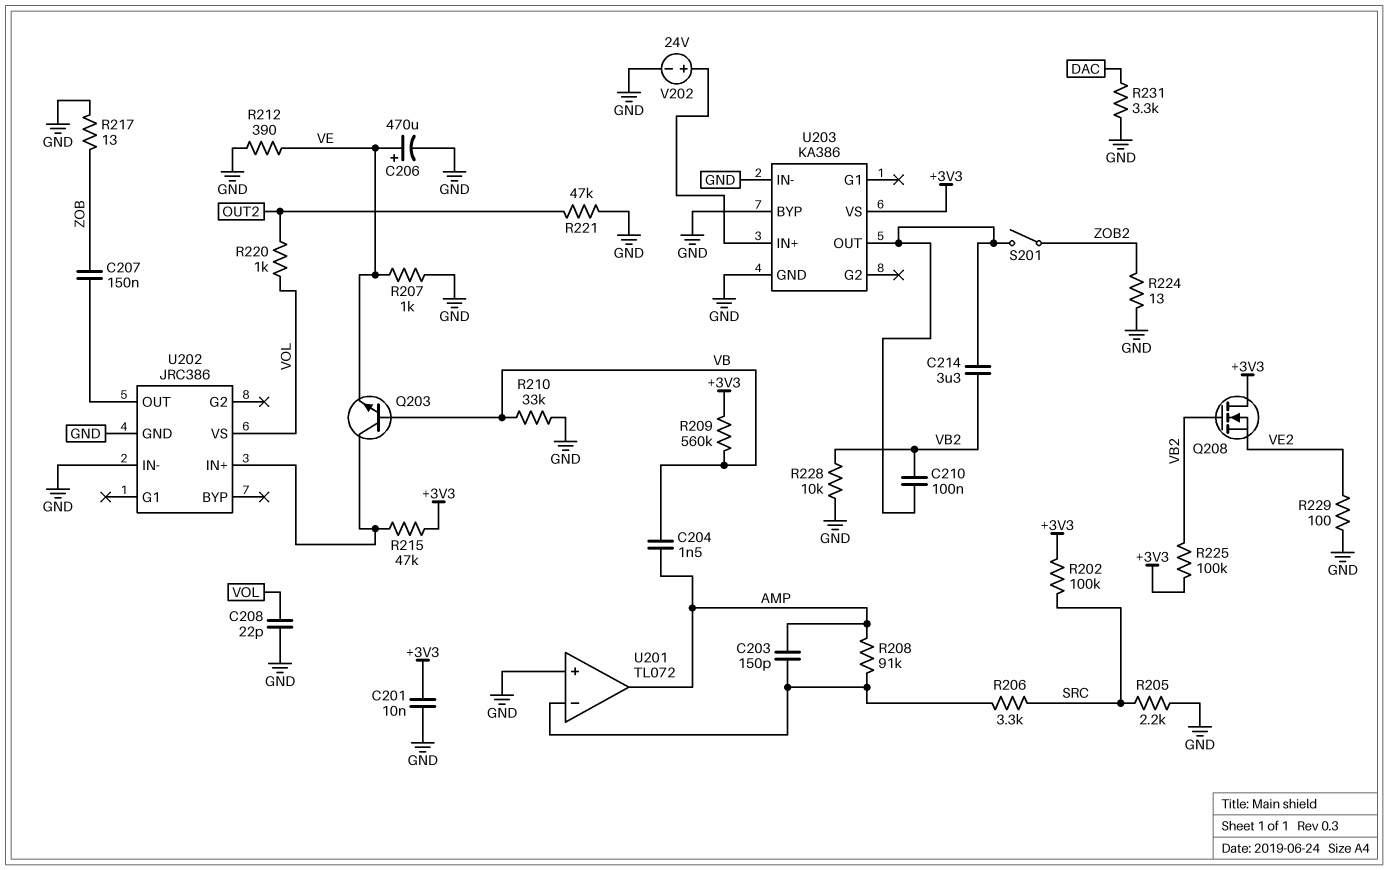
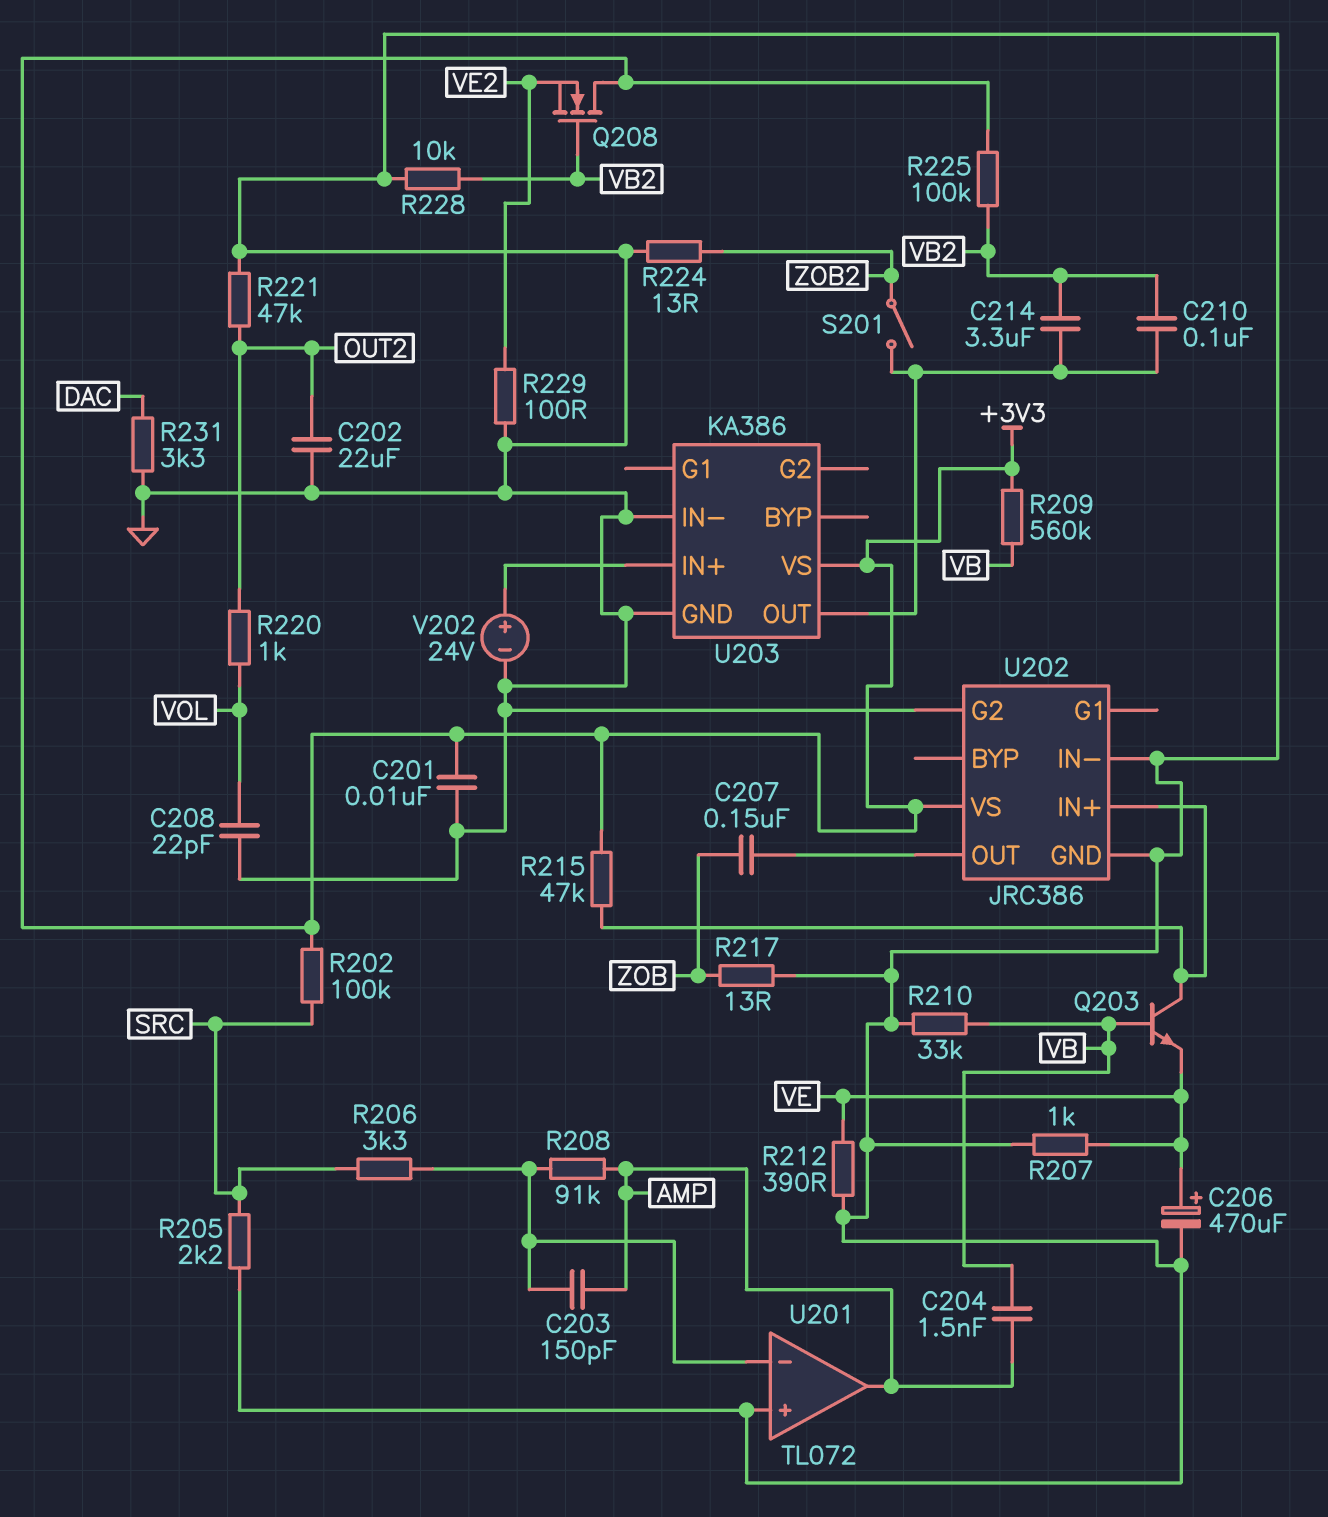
C202: none -> 22uF (GND, OUT2)
U202 pin G2: none -> GND
U202 pin VS: VOL -> +3V3
U203 pin BYP: GND -> none

